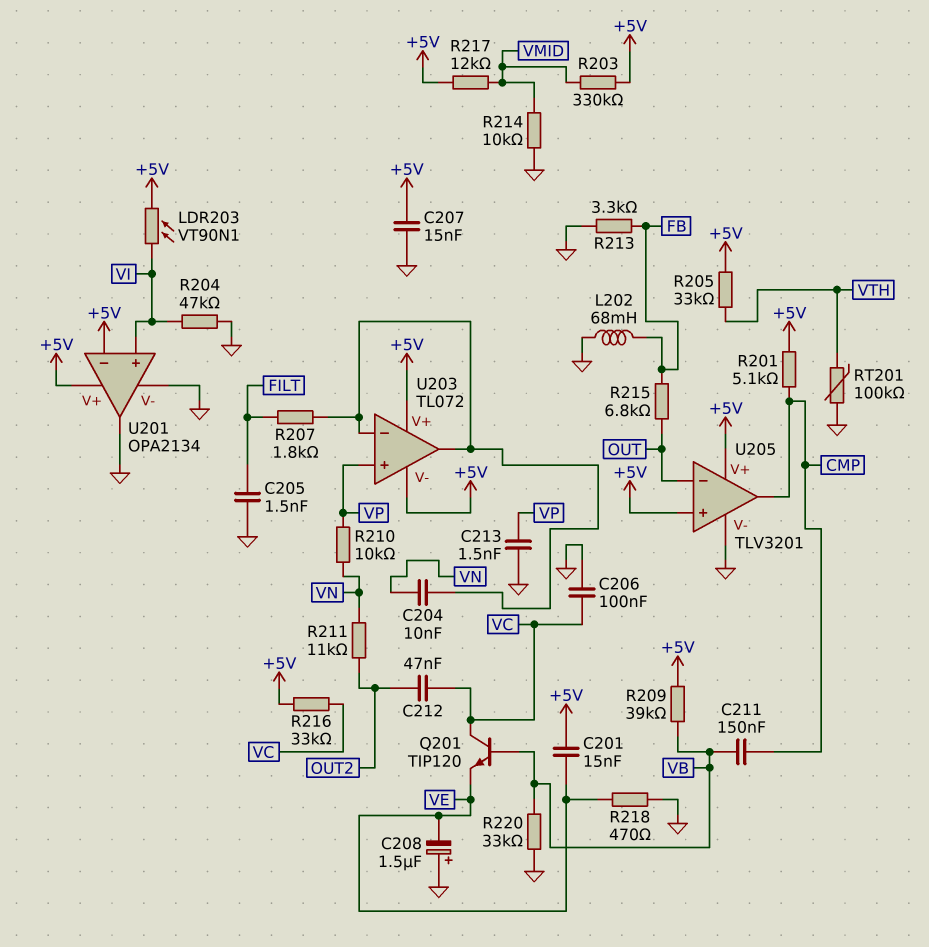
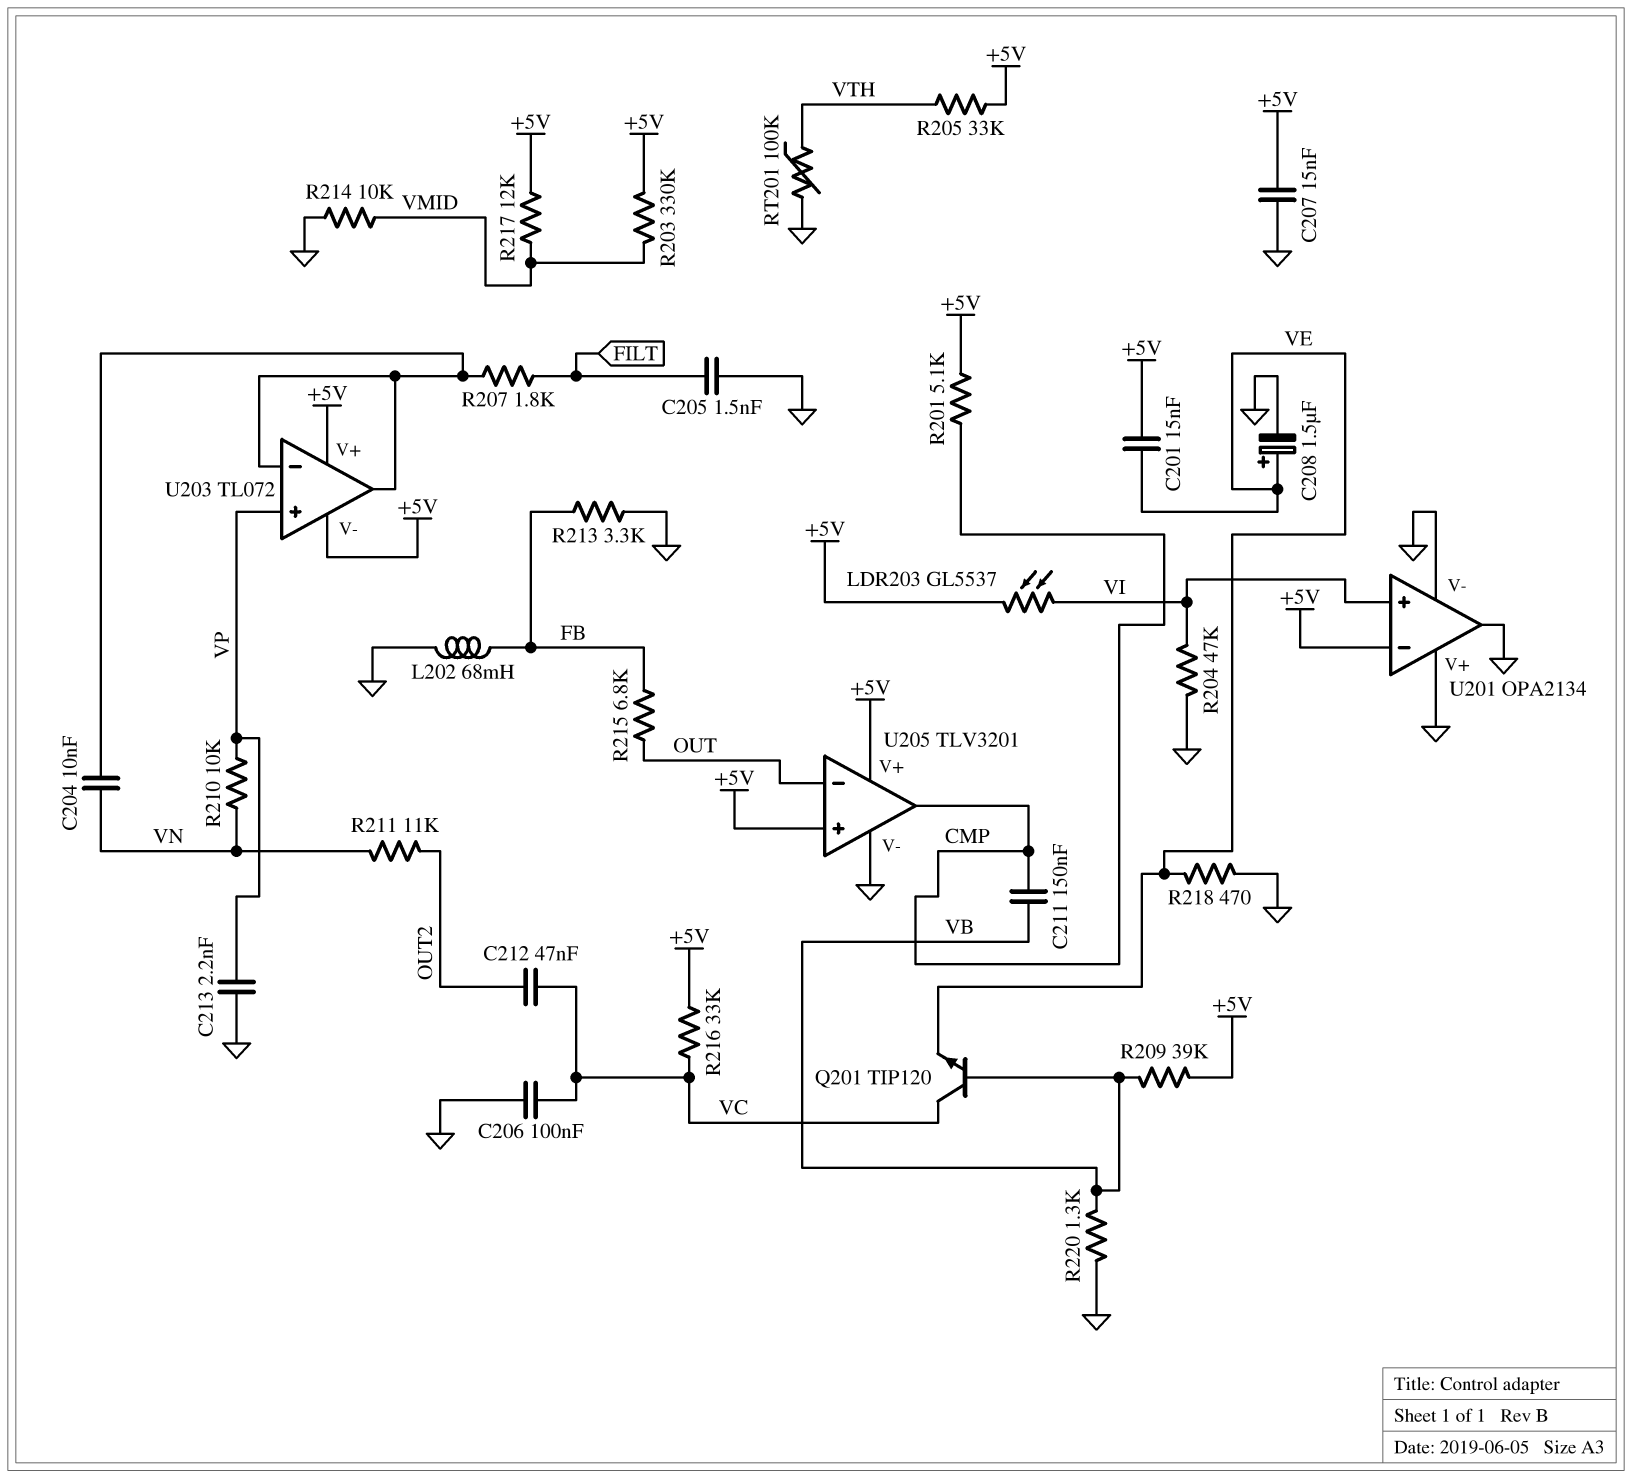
C208: 1.5uF (plus GND, minus VE) -> 1.5uF (plus VE, minus GND)
C213: 1.5nF (GND, VP) -> 2.2nF (GND, VP)
LDR203: VT90N1 (+5V, VI) -> GL5537 (+5V, VI)
R220: 33k (GND, VB) -> 1.3k (GND, VB)
U201 pin V+: +5V -> GND

